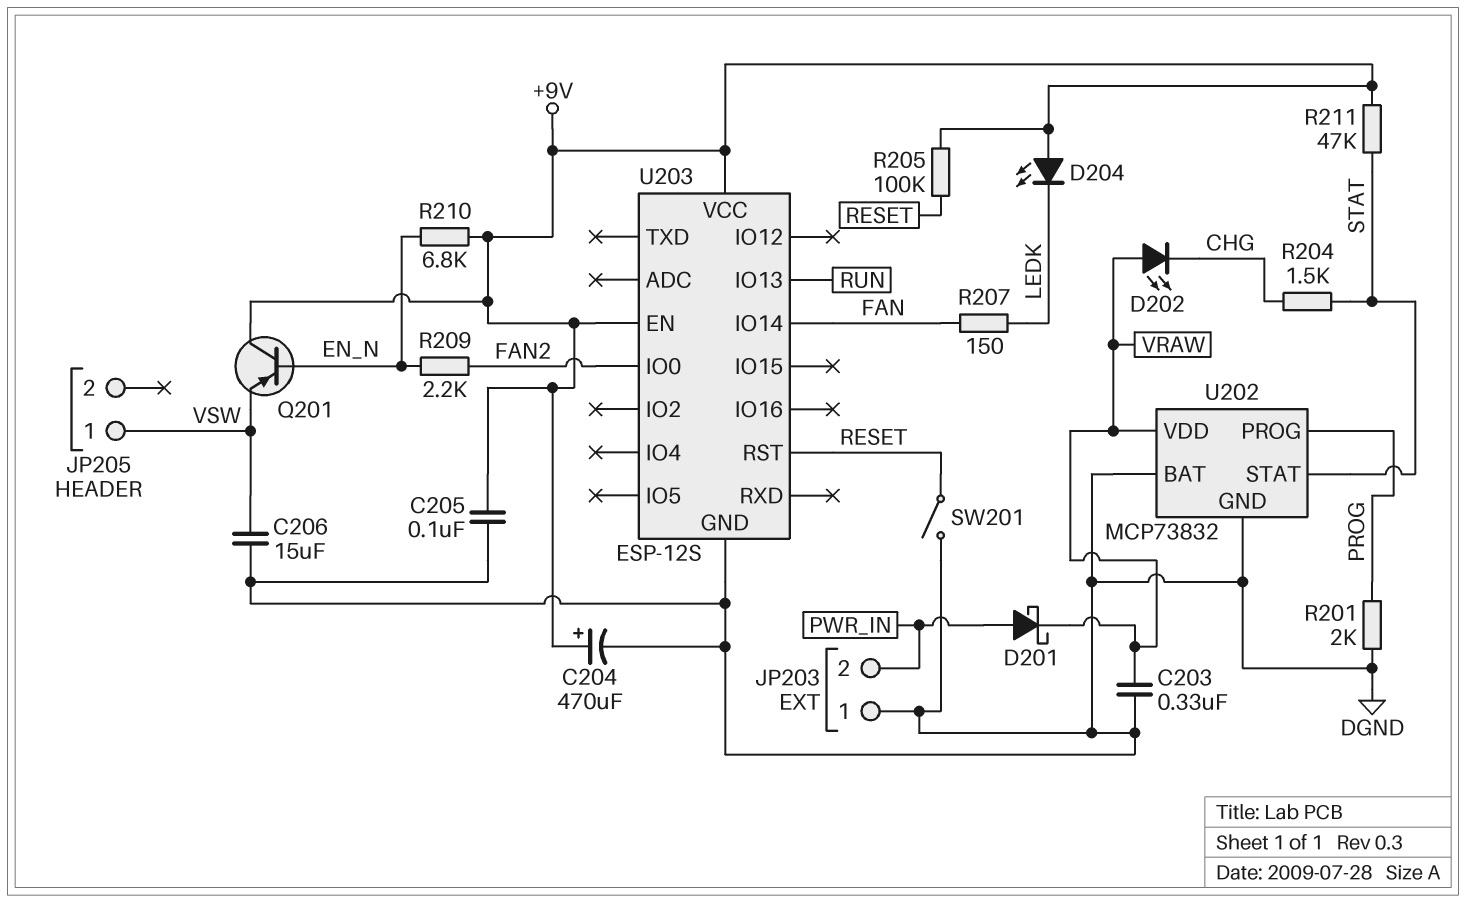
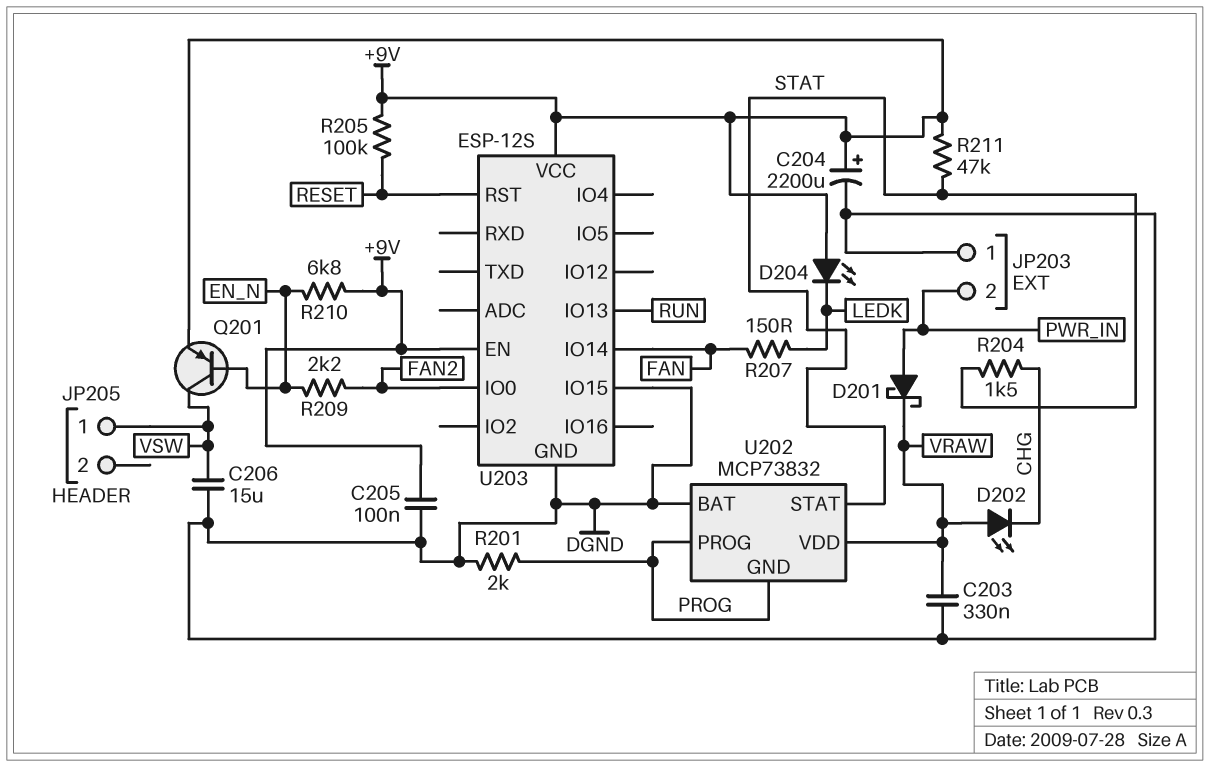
C204: 470uF (plus +9V, minus DGND) -> 2200uF (plus +9V, minus DGND)
Q201: PNP (B EN_N, C +9V, E VSW) -> PNP (B EN_N, C VSW, E +9V)
SW201: switch (DGND, RESET) -> none
U202 pin GND: DGND -> PROG
U203 pin IO15: none -> DGND

